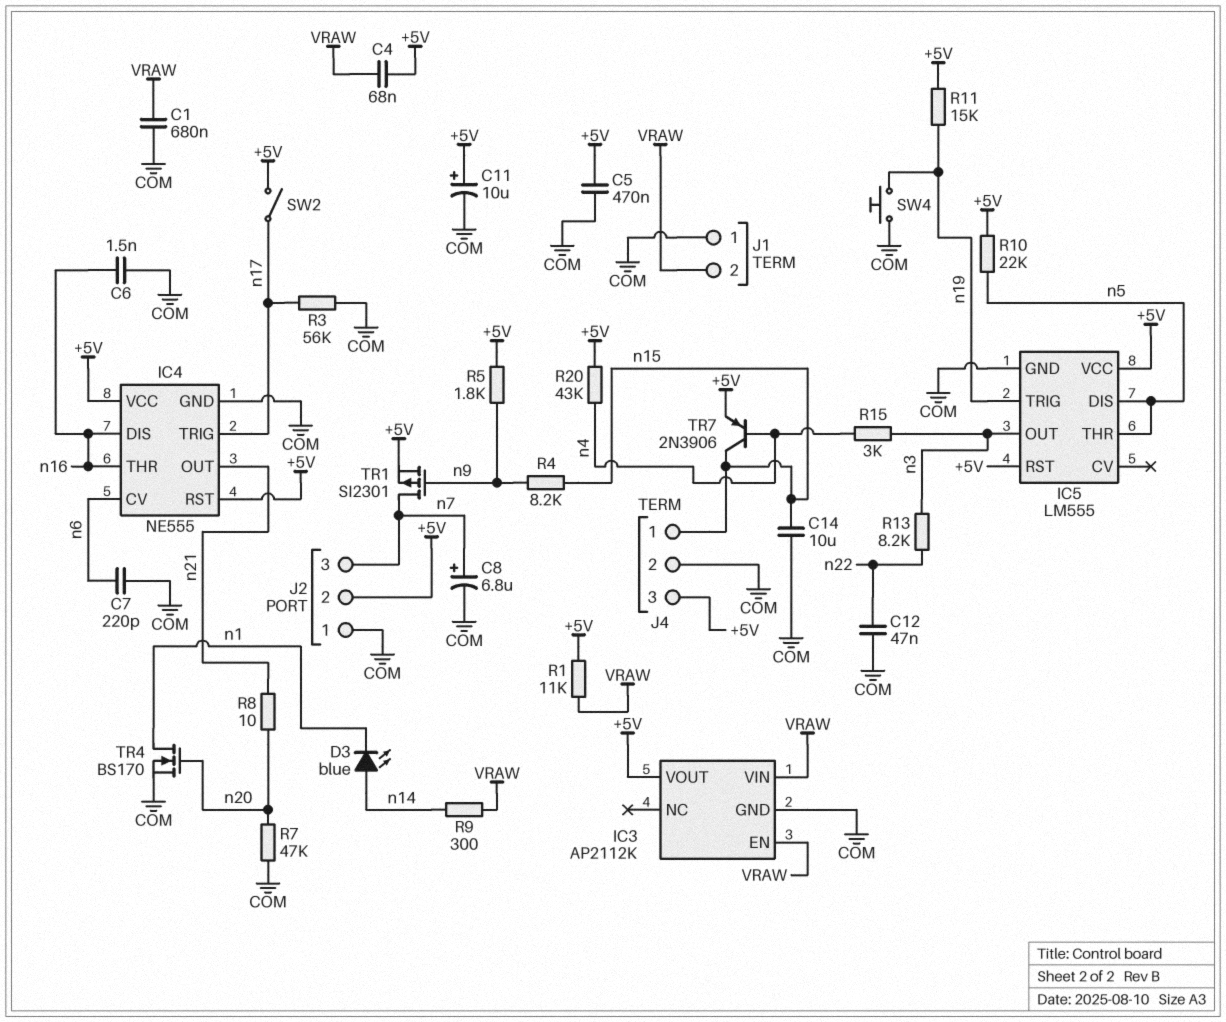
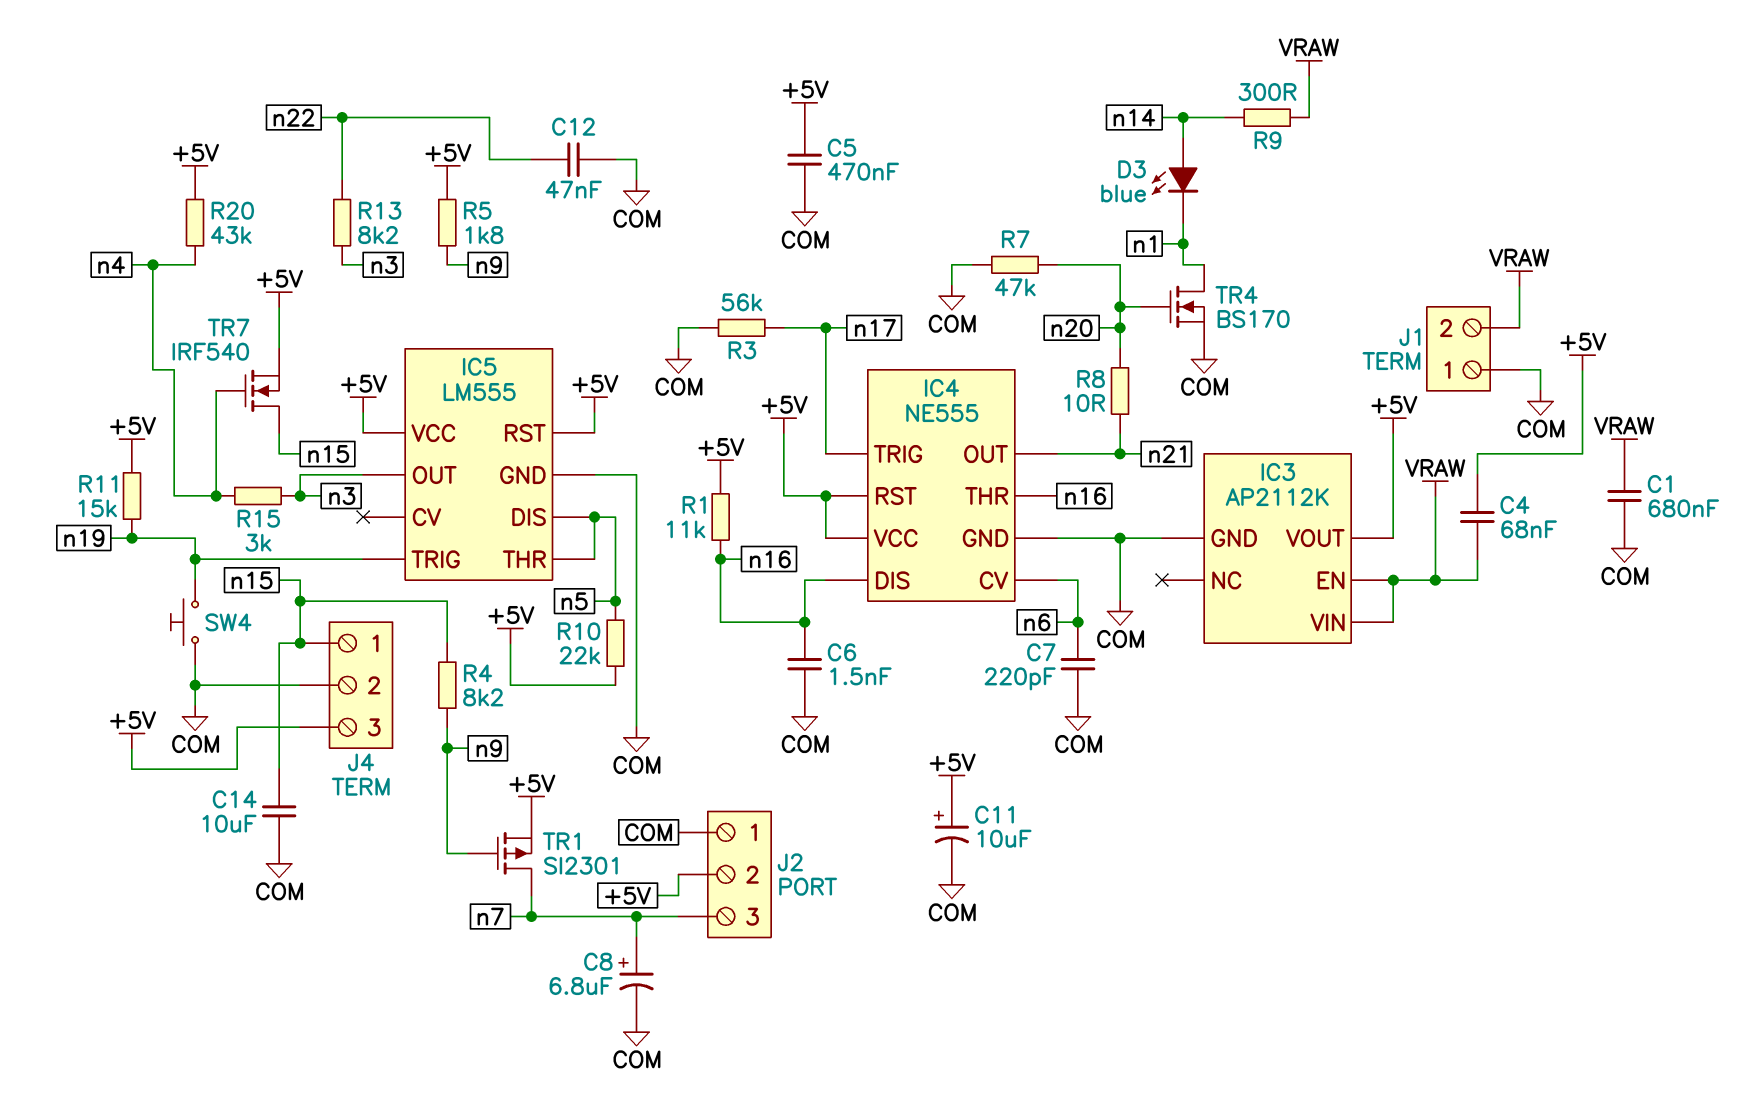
R1: 11k (+5V, VRAW) -> 11k (+5V, n16)
SW2: switch (+5V, n17) -> none
TR7: PNP 2N3906 (B n4, C n15, E +5V) -> NMOS IRF540 (G n4, D n15, S +5V)

